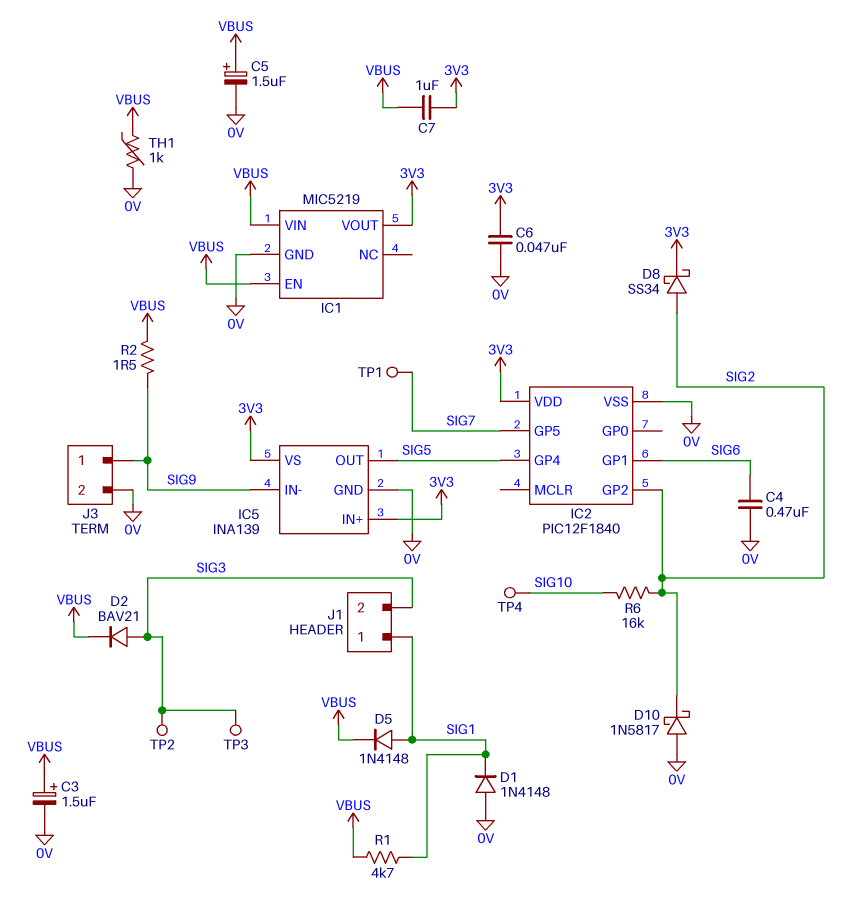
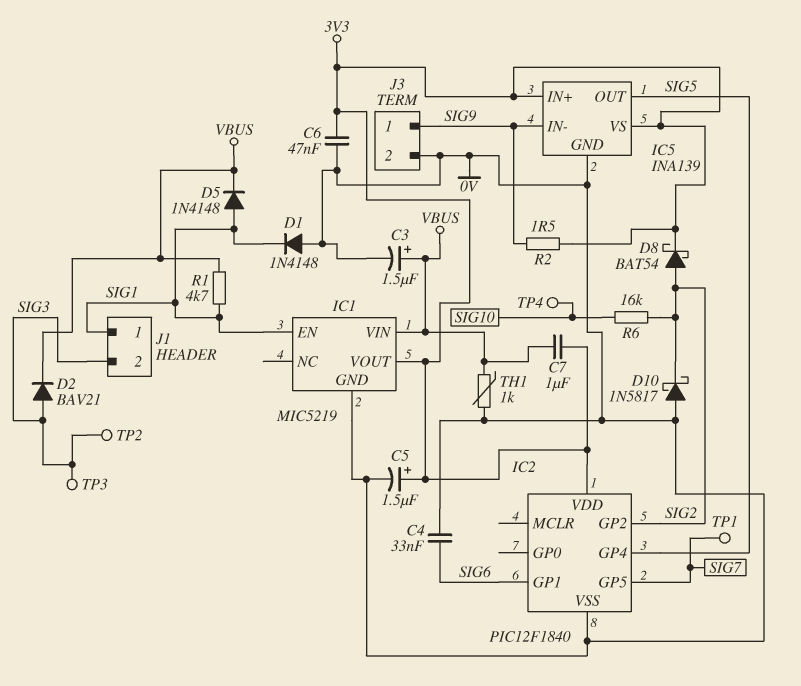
C4: 470nF (0V, SIG6) -> 33nF (0V, SIG6)
C5: 1.5uF (plus VBUS, minus 0V) -> 1.5uF (plus 3V3, minus 0V)
D8: schottky SS34 (A SIG2, K 3V3) -> schottky BAT54 (A SIG2, K 3V3)
IC1 pin EN: VBUS -> SIG1
R2: 1.5 (SIG9, VBUS) -> 1.5 (3V3, SIG9)

